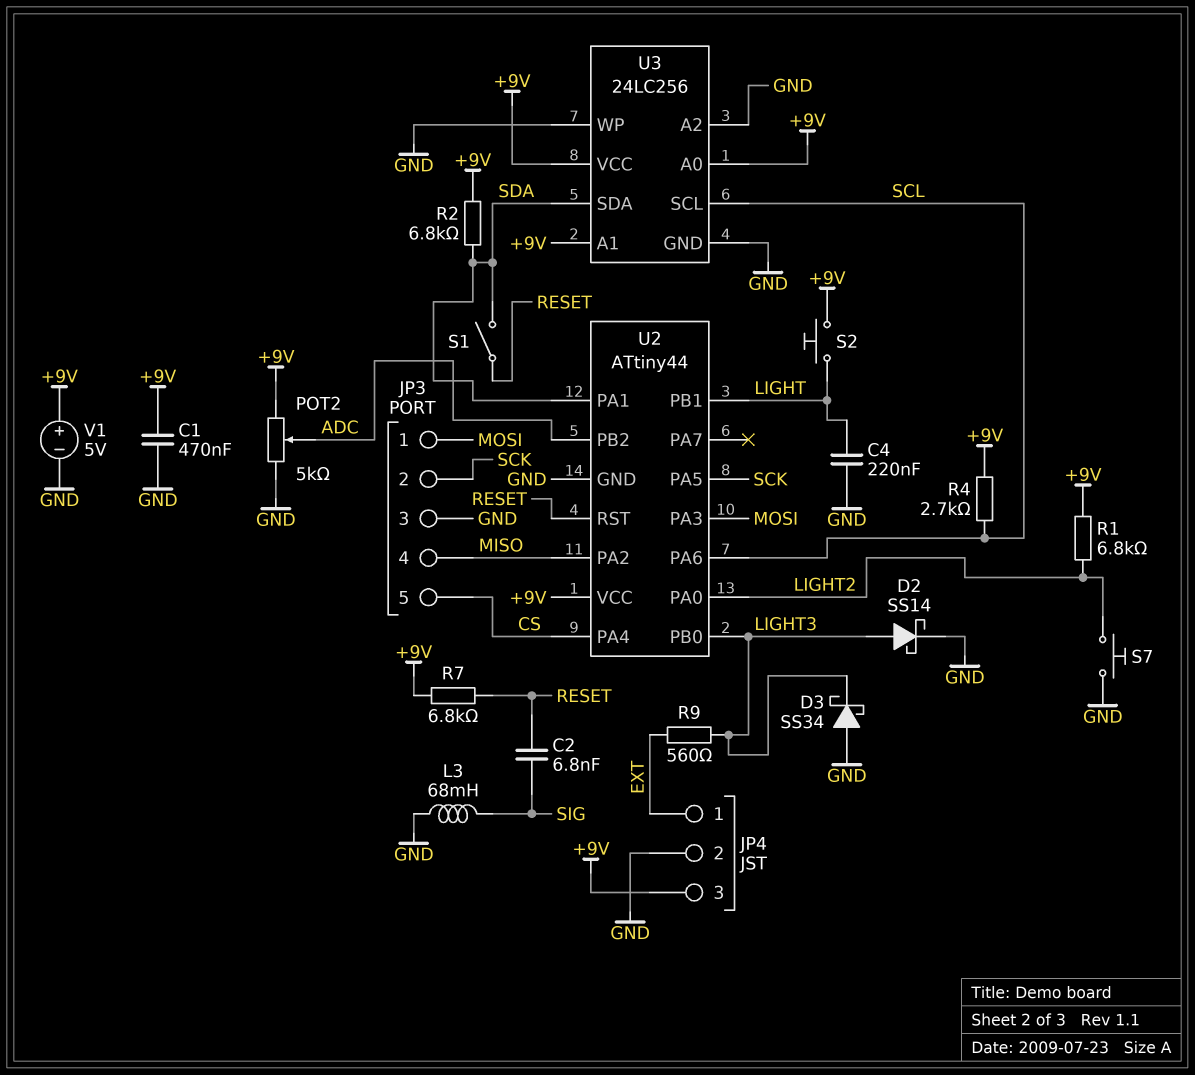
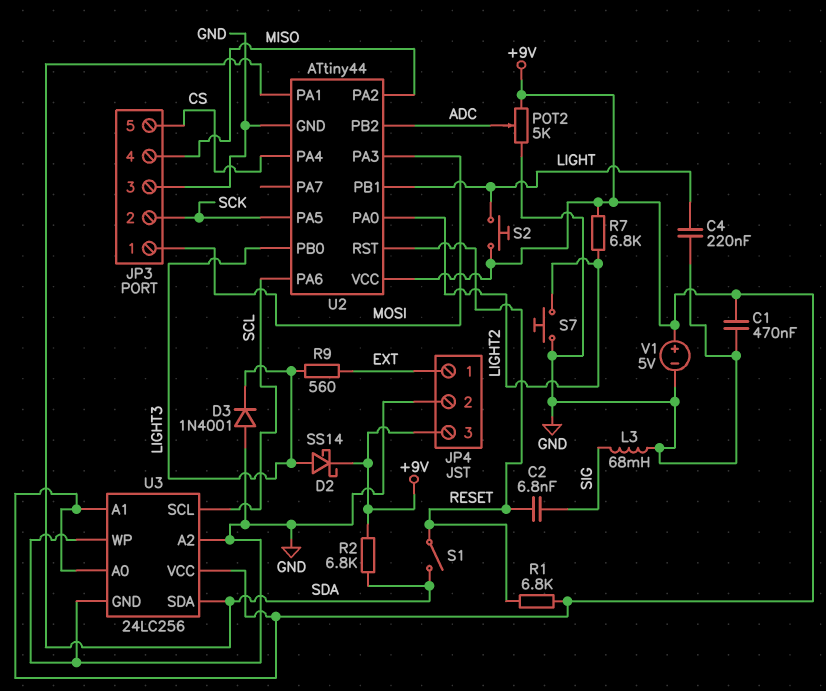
D2: schottky SS14 (A LIGHT3, K GND) -> schottky SS14 (A LIGHT3, K +9V)
D3: schottky SS34 (A GND, K LIGHT3) -> diode 1N4001 (A GND, K LIGHT3)
R1: 6.8k (+9V, LIGHT2) -> 6.8k (+9V, RESET)
R4: 2.7k (+9V, SCL) -> none
R7: 6.8k (+9V, RESET) -> 6.8k (+9V, LIGHT2)

